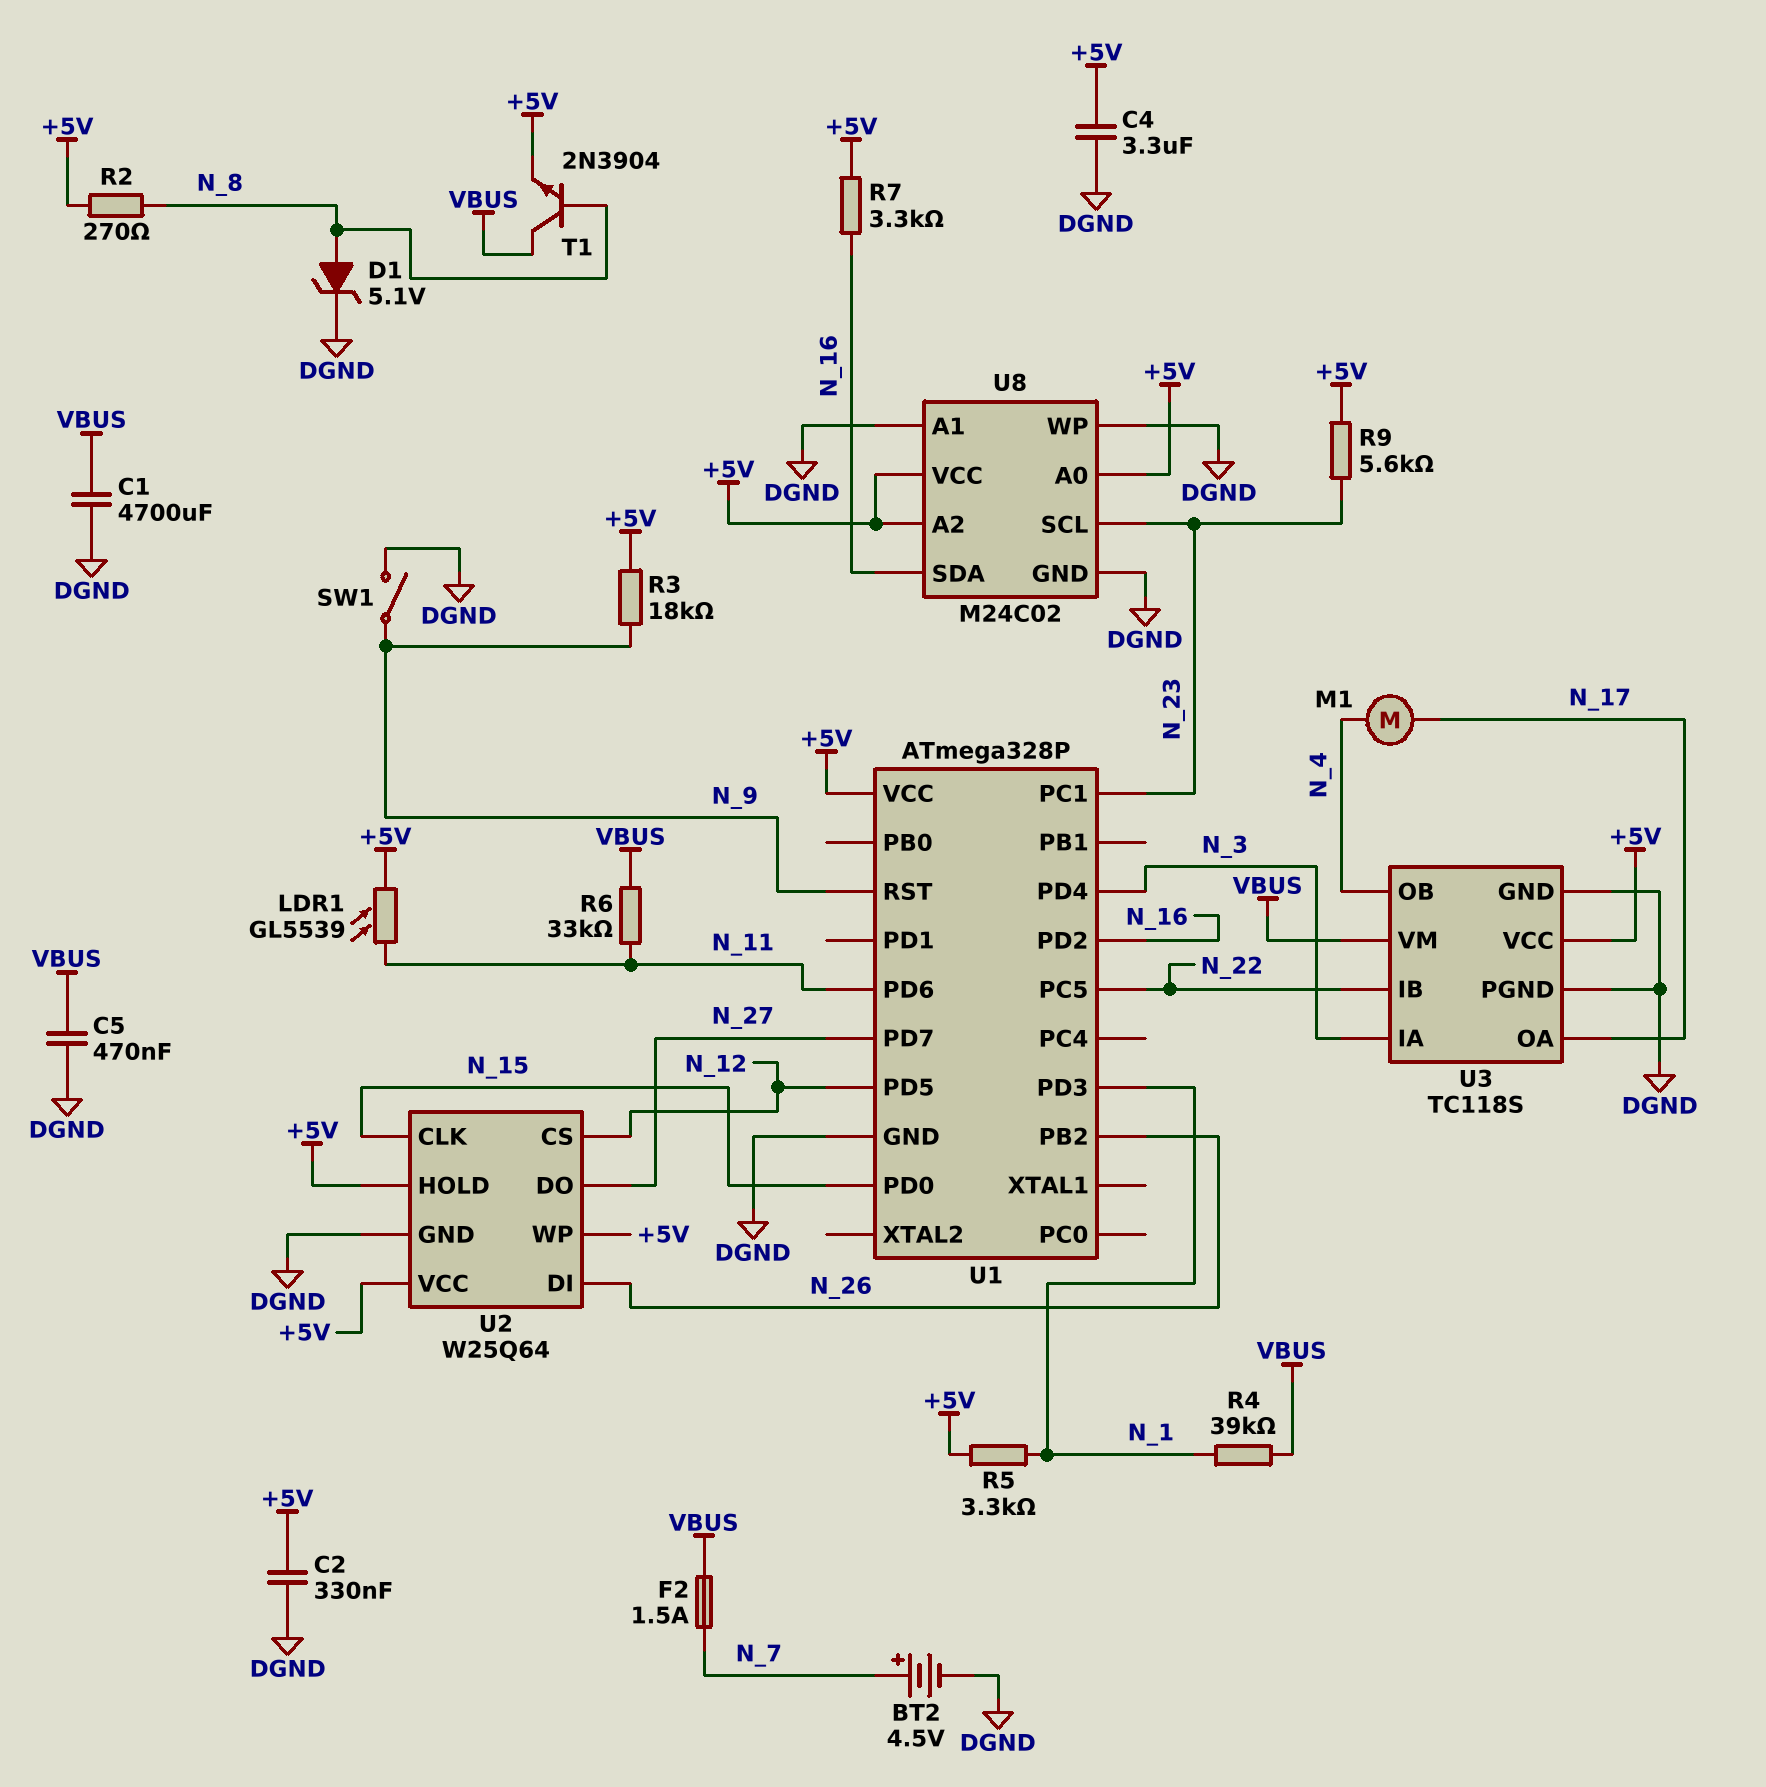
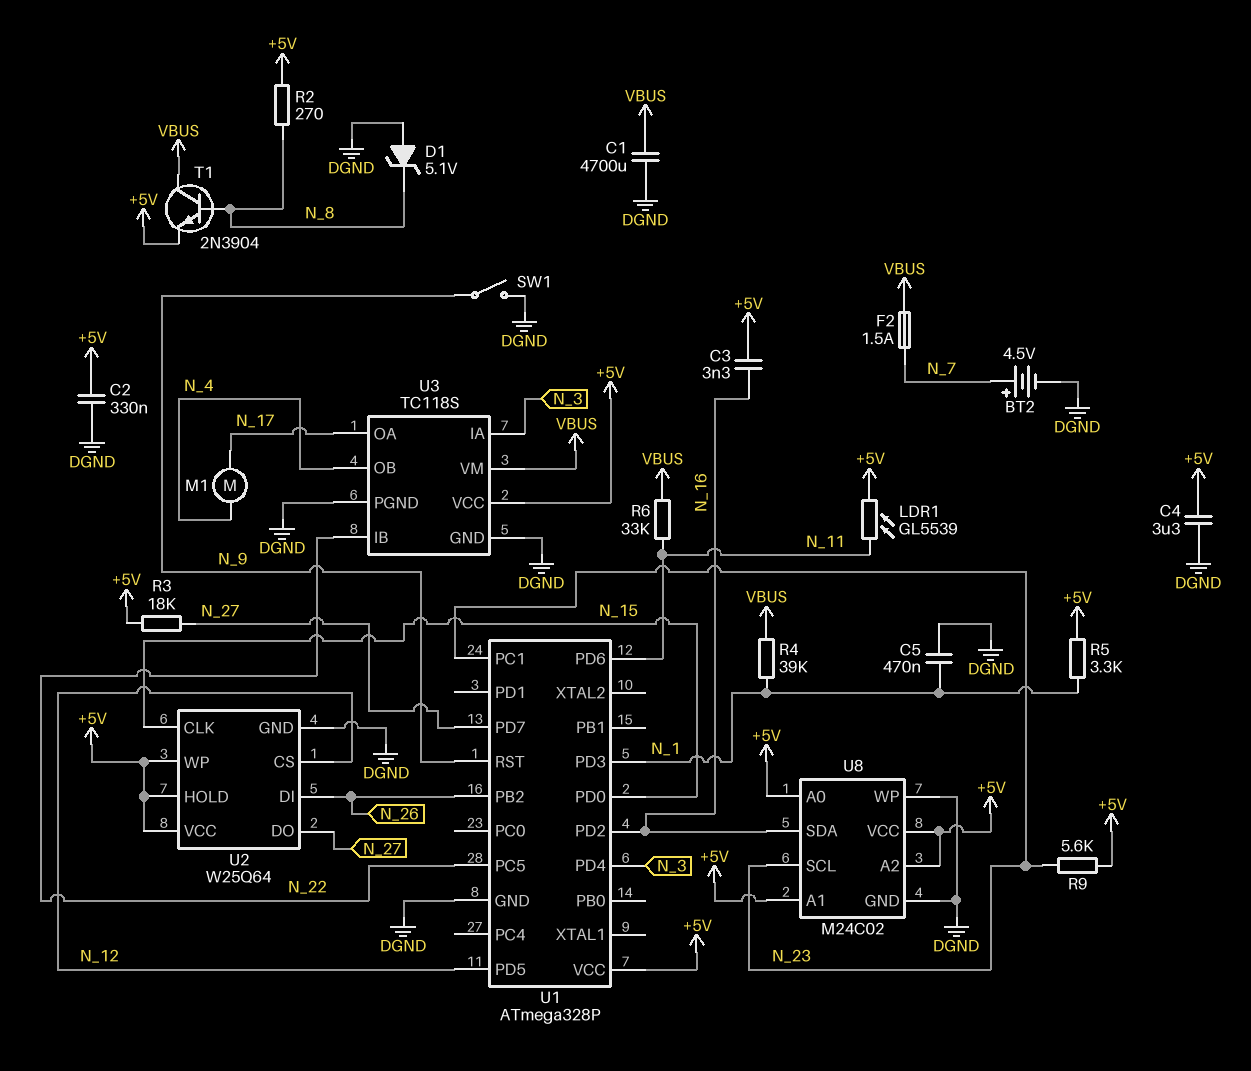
C3: none -> 3.3nF (+5V, N_16)
C5: 470nF (DGND, VBUS) -> 470nF (DGND, N_1)
D1: zener 5.1V (A N_8, K DGND) -> zener 5.1V (A DGND, K N_8)
R3: 18k (+5V, N_9) -> 18k (+5V, N_27)
R7: 3.3k (+5V, N_16) -> none
U8 pin A1: DGND -> +5V

